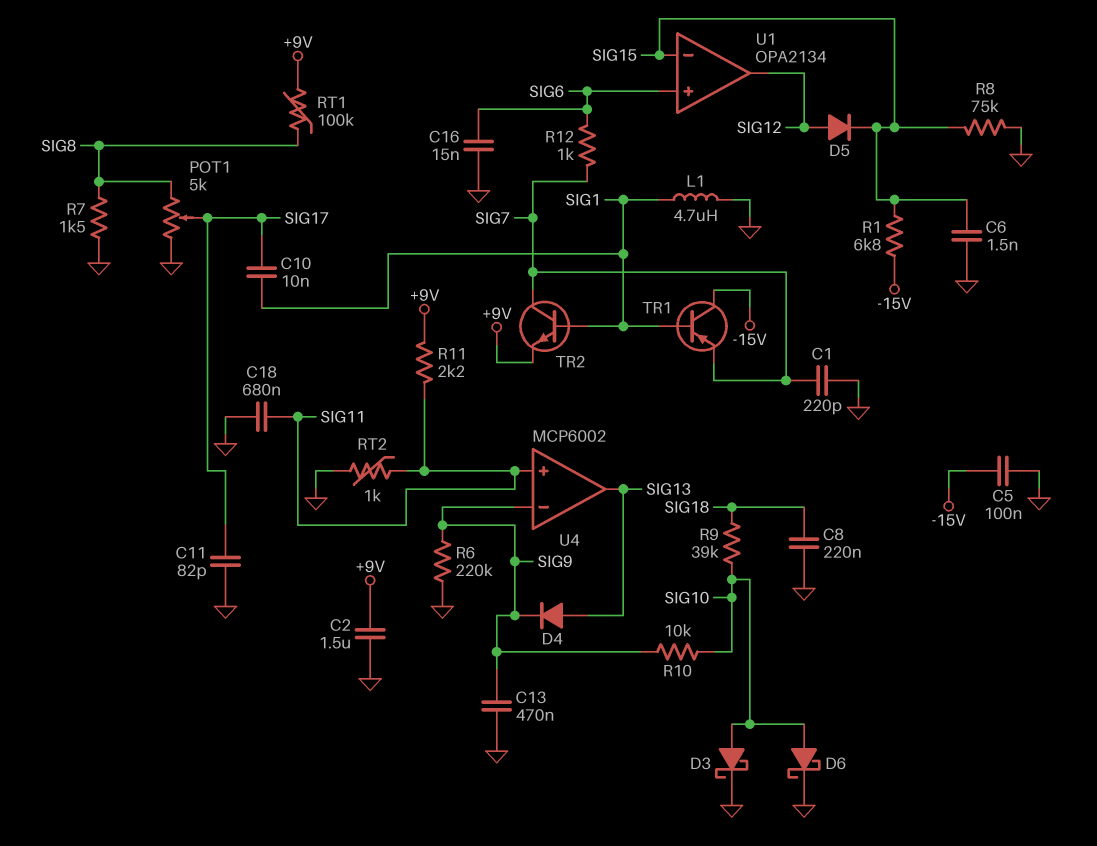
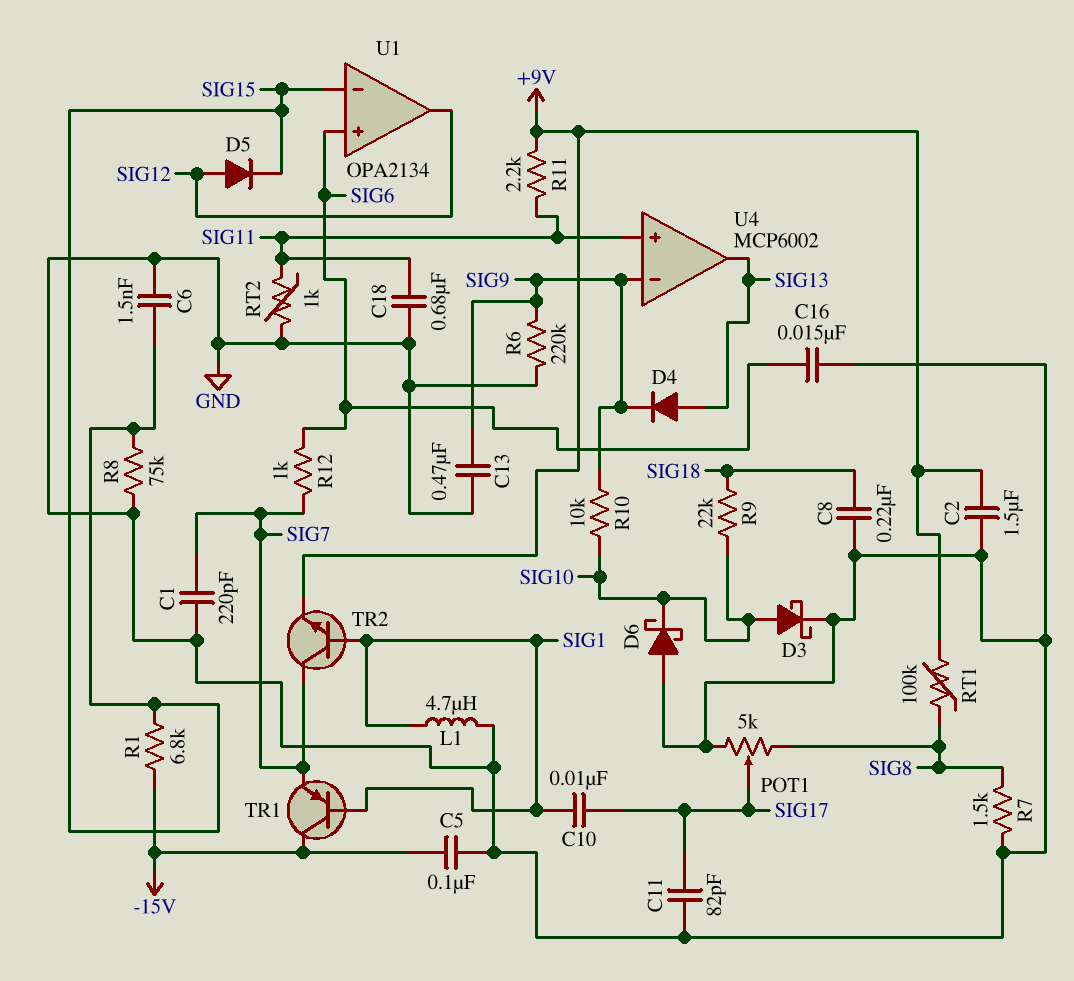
D6: schottky (A SIG10, K GND) -> schottky (A GND, K SIG10)
R9: 39k (SIG10, SIG18) -> 22k (SIG10, SIG18)

